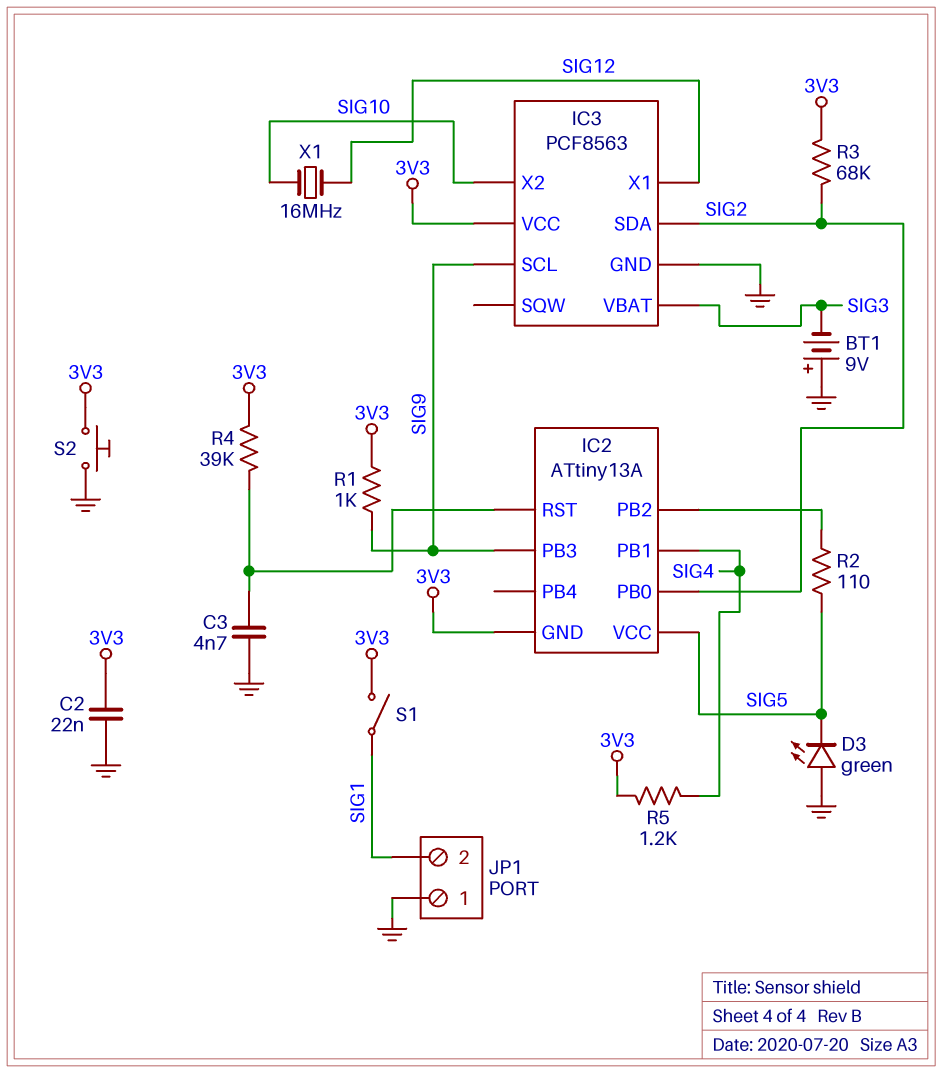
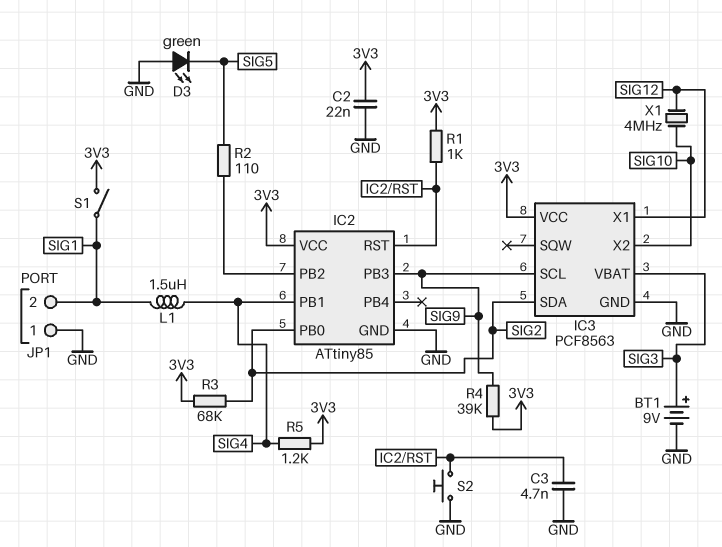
BT1: 9V (plus GND, minus SIG3) -> 9V (plus SIG3, minus GND)
IC2: ATtiny13A -> ATtiny85
IC2 pin GND: 3V3 -> GND
IC2 pin VCC: SIG5 -> 3V3
L1: none -> 1.5uH (SIG1, SIG4)
R1: 1k (3V3, SIG9) -> 1k (3V3, IC2/RST)
R4: 39k (3V3, IC2/RST) -> 39k (3V3, SIG9)
S2: button (3V3, GND) -> button (GND, IC2/RST)
X1: 16MHz (SIG10, SIG12) -> 4MHz (SIG10, SIG12)

